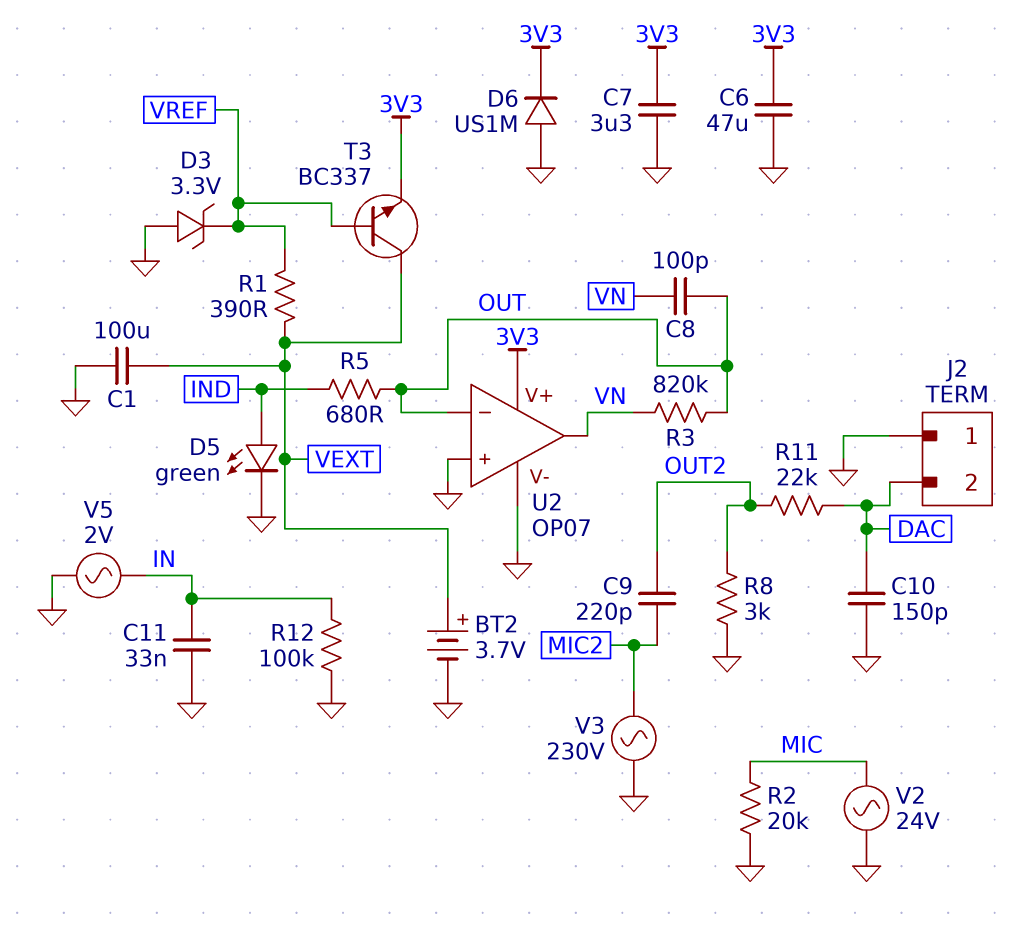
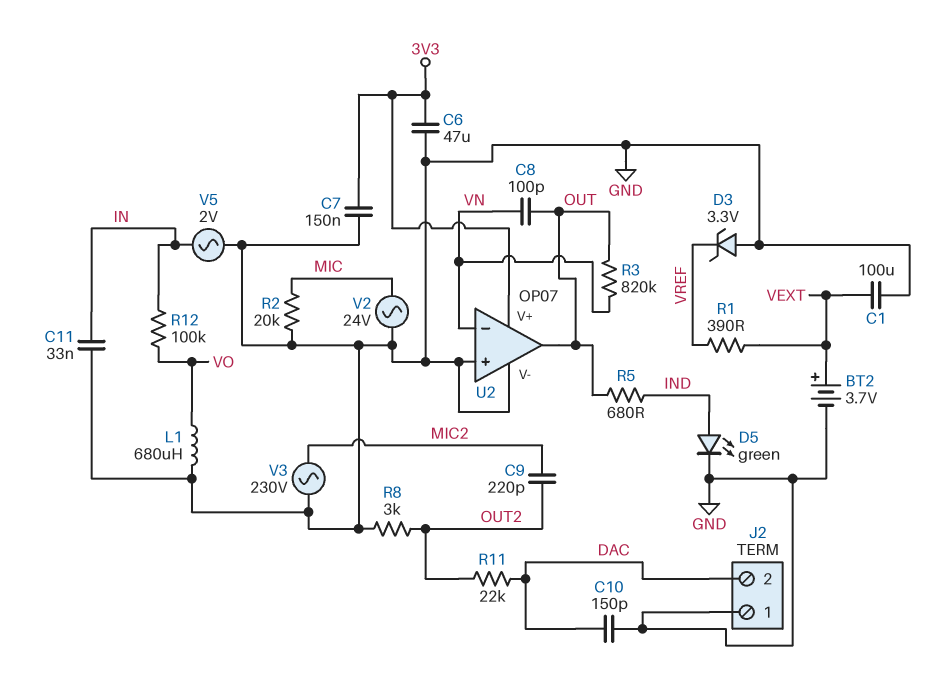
C7: 3.3uF (3V3, GND) -> 150nF (3V3, GND)
D6: diode US1M (A GND, K 3V3) -> none
L1: none -> 680uH (GND, VO)
R12: 100k (GND, IN) -> 100k (IN, VO)
T3: NPN BC337 (B VREF, C VEXT, E 3V3) -> none
U2 pin in-: OUT -> VN
U2 pin out: VN -> OUT

